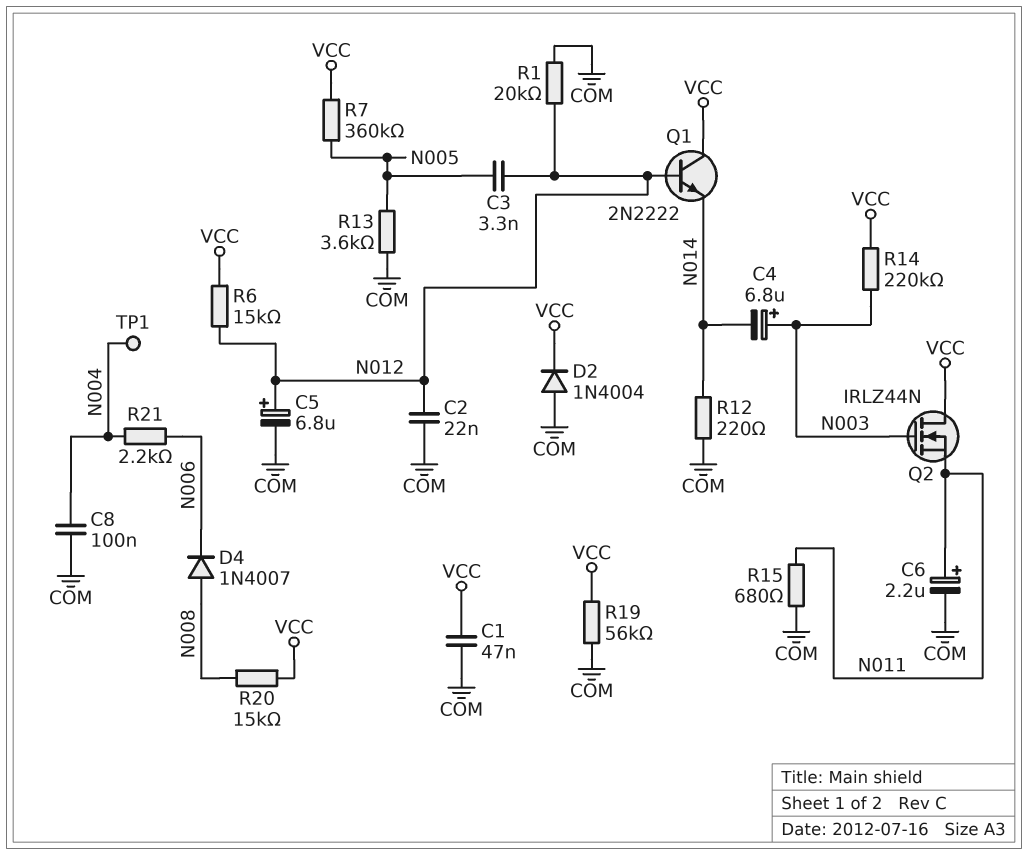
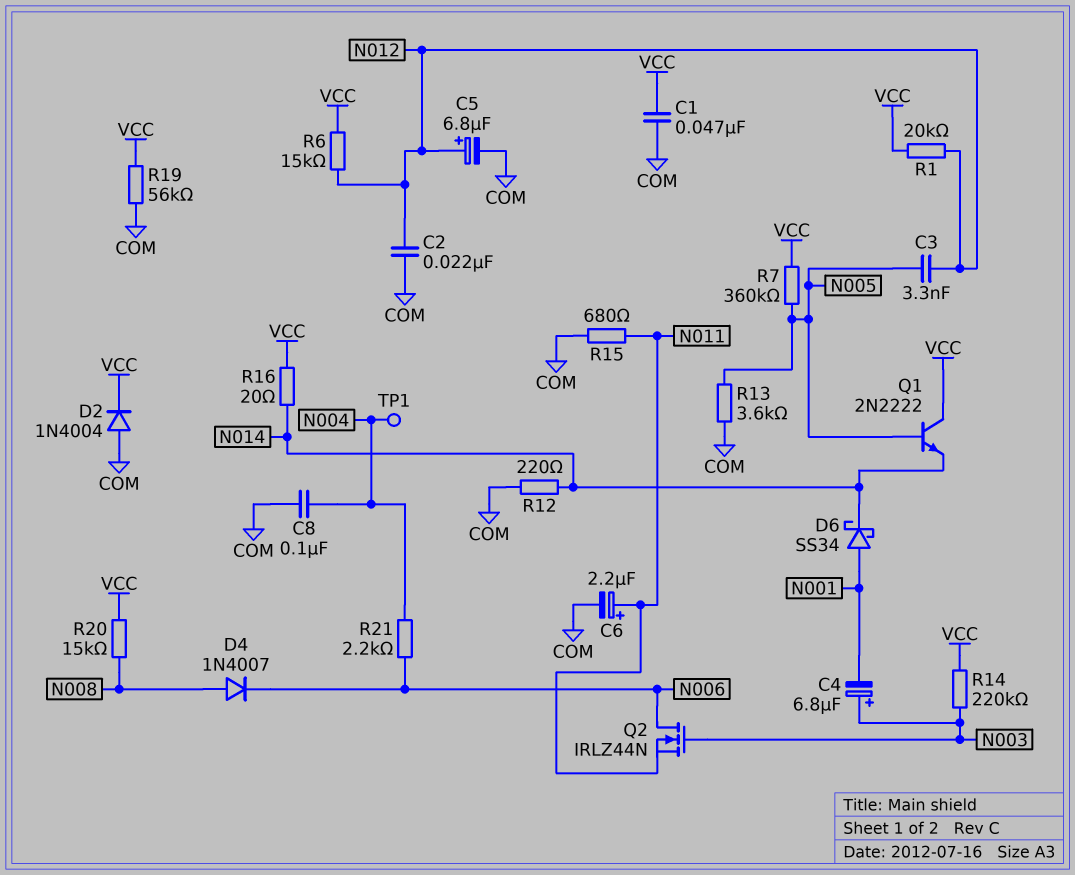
C4: 6.8uF (plus N003, minus N014) -> 6.8uF (plus N003, minus N001)
D6: none -> schottky SS34 (A N001, K N014)
Q1: NPN 2N2222 (B N012, C VCC, E N014) -> NPN 2N2222 (B N005, C VCC, E N014)
Q2: NMOS IRLZ44N (G N003, D VCC, S N011) -> NMOS IRLZ44N (G N003, D N006, S N011)
R1: 20k (COM, N012) -> 20k (N012, VCC)
R16: none -> 20 (N014, VCC)

